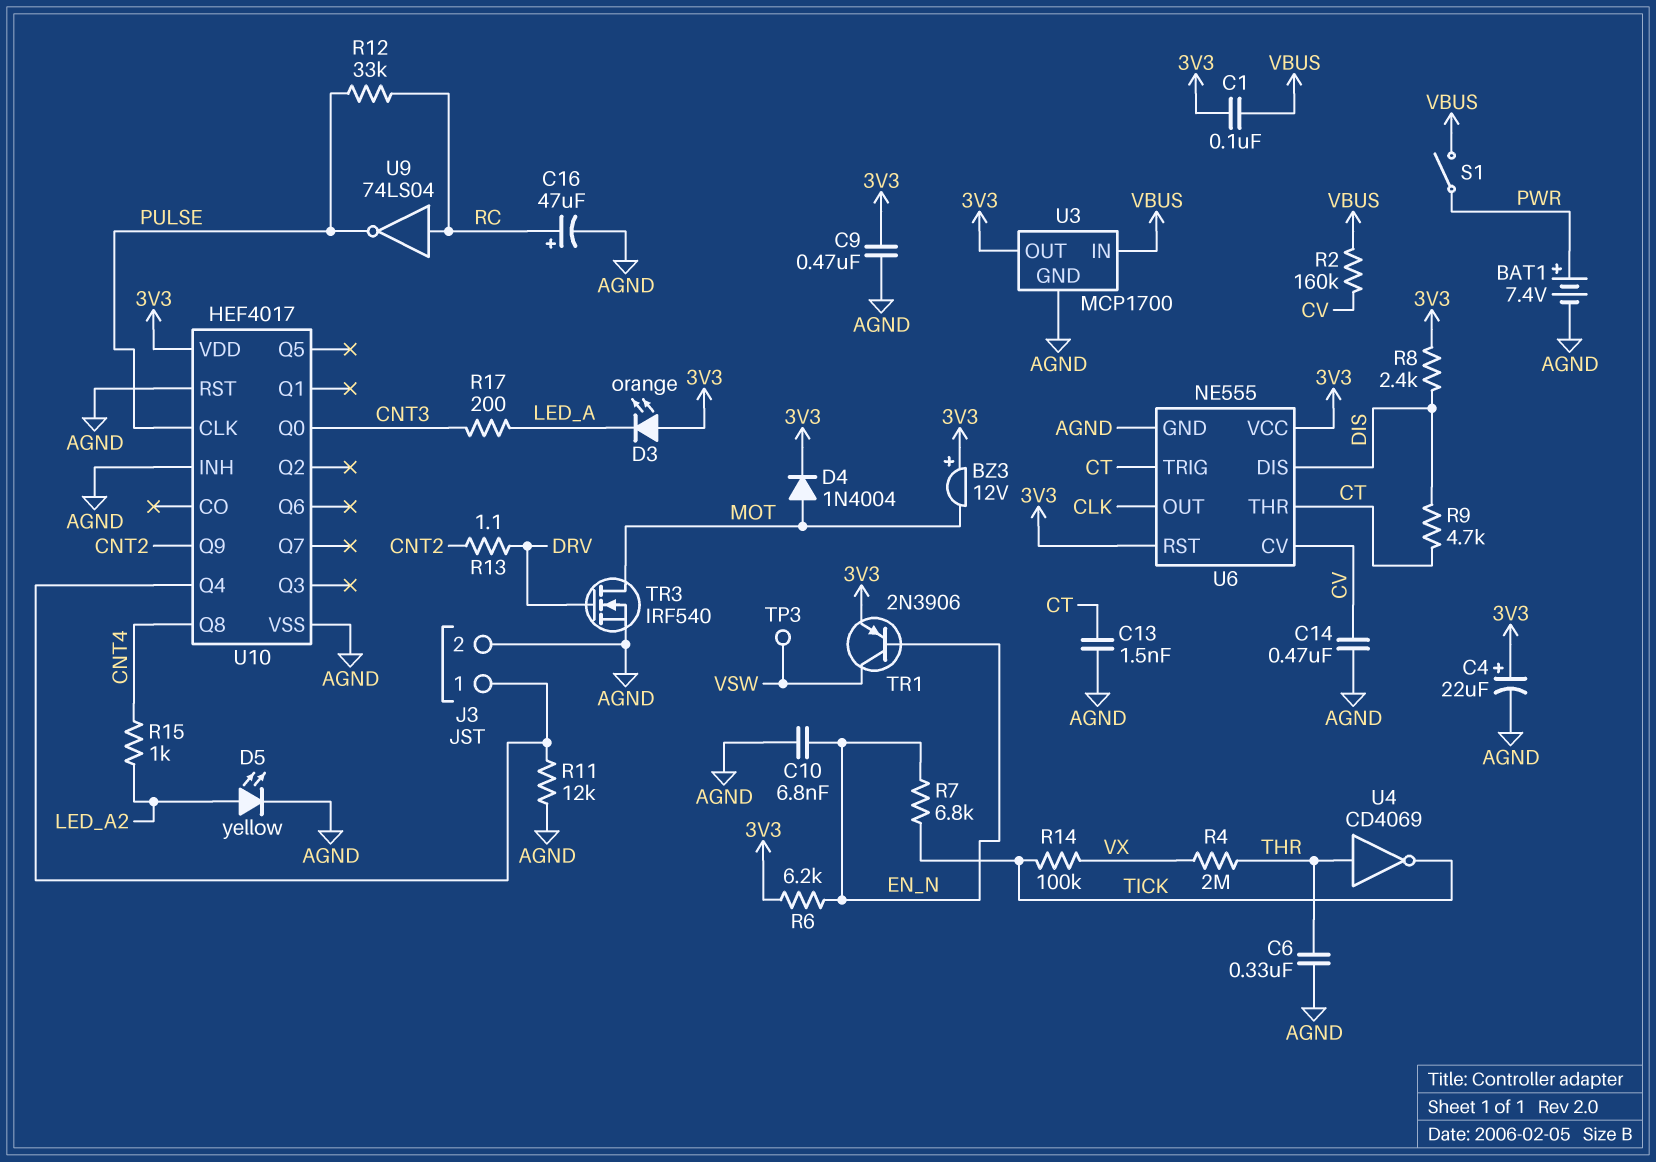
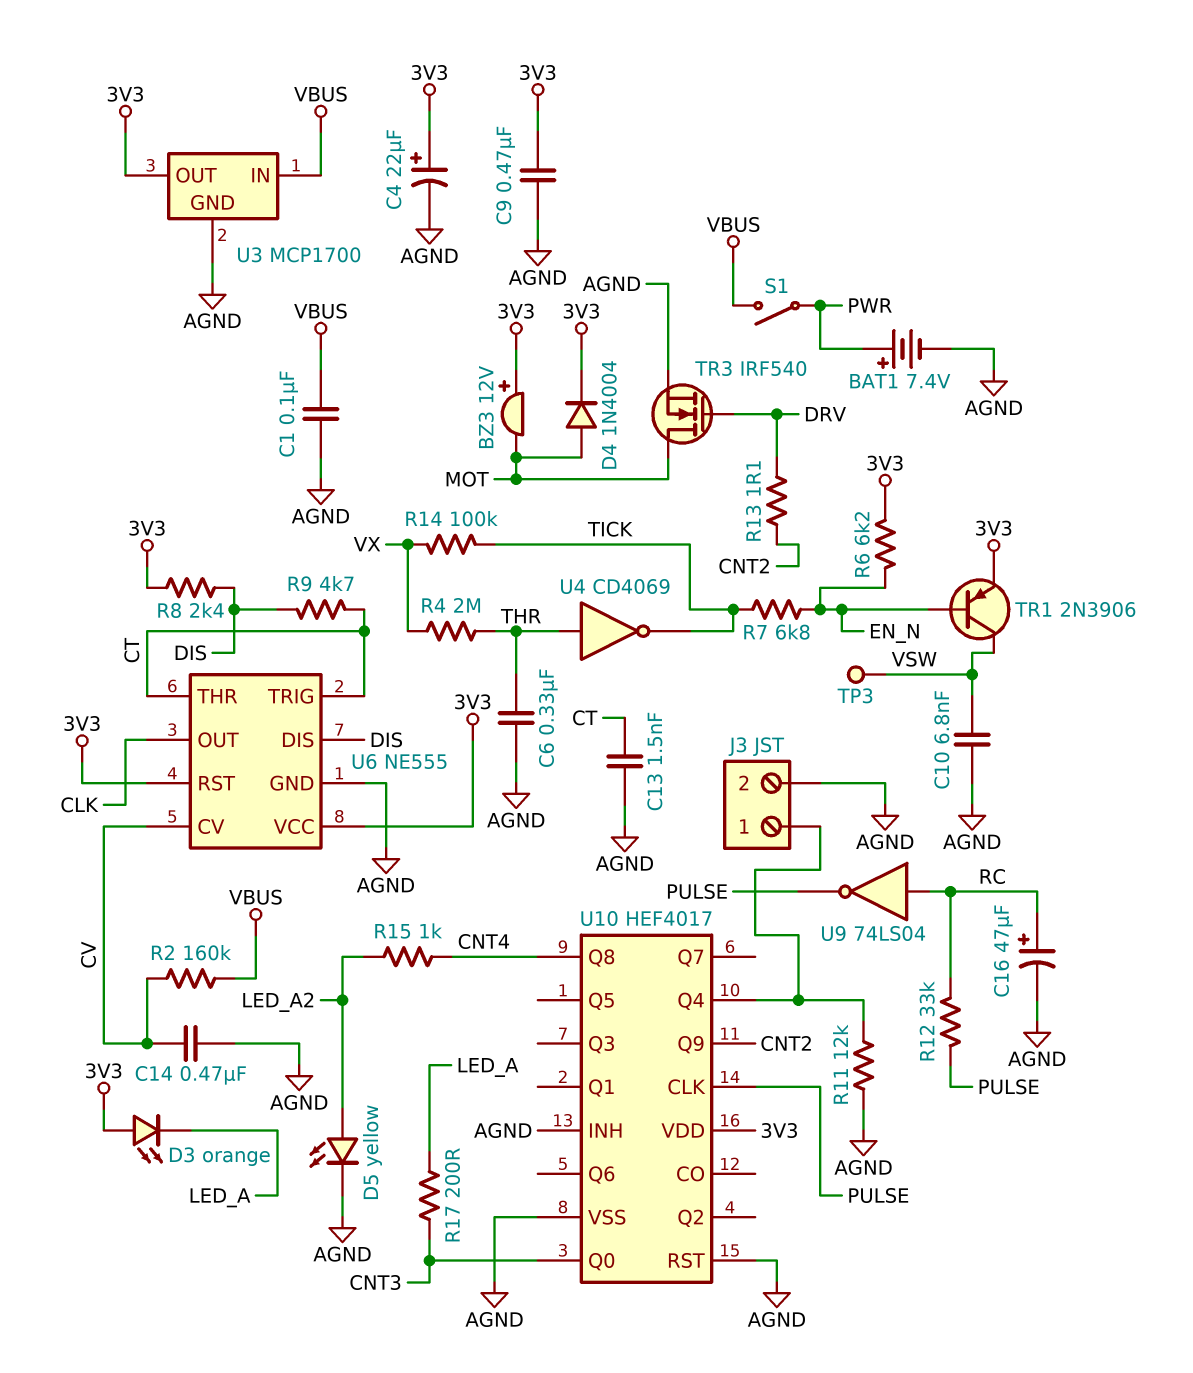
C1: 100nF (3V3, VBUS) -> 100nF (AGND, VBUS)
C10: 6.8nF (AGND, EN_N) -> 6.8nF (AGND, VSW)

